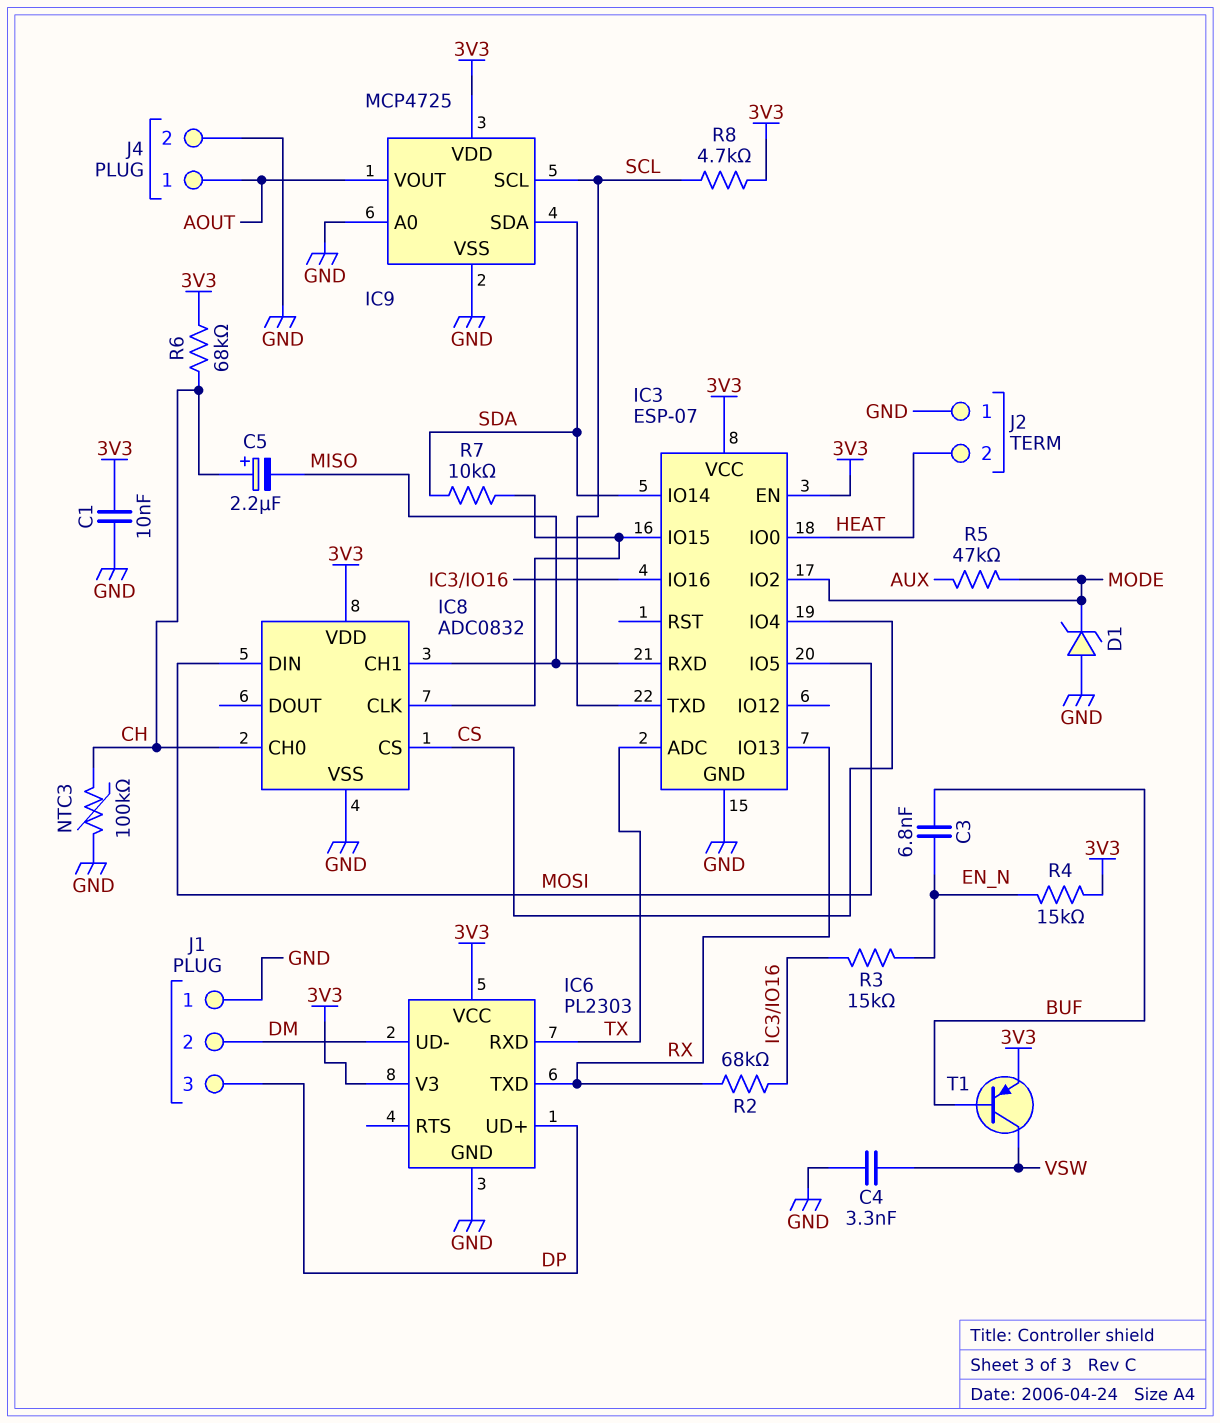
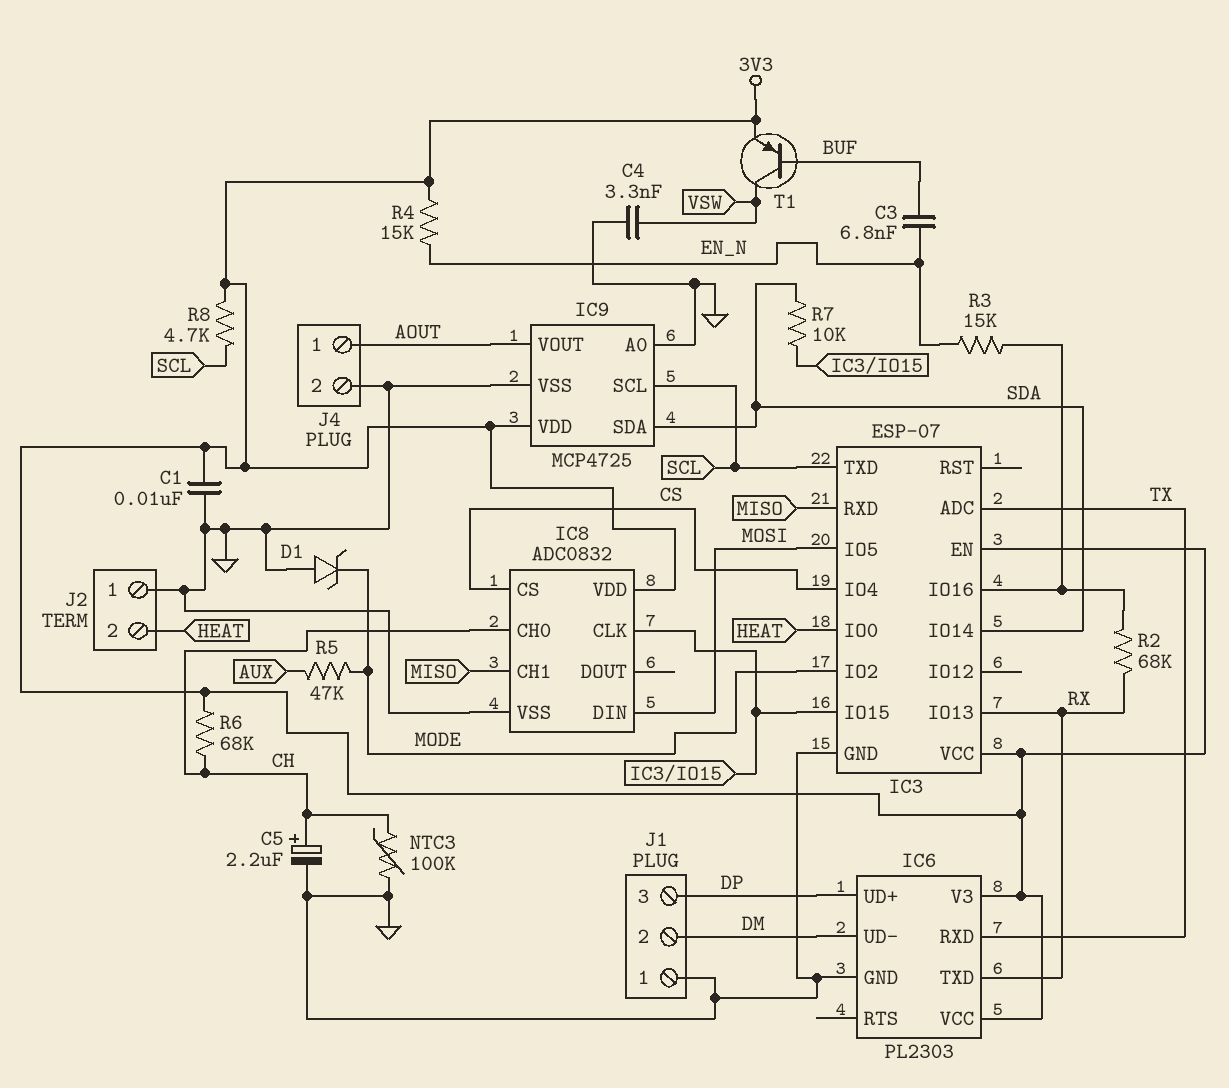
C5: 2.2uF (plus CH, minus MISO) -> 2.2uF (plus CH, minus GND)

